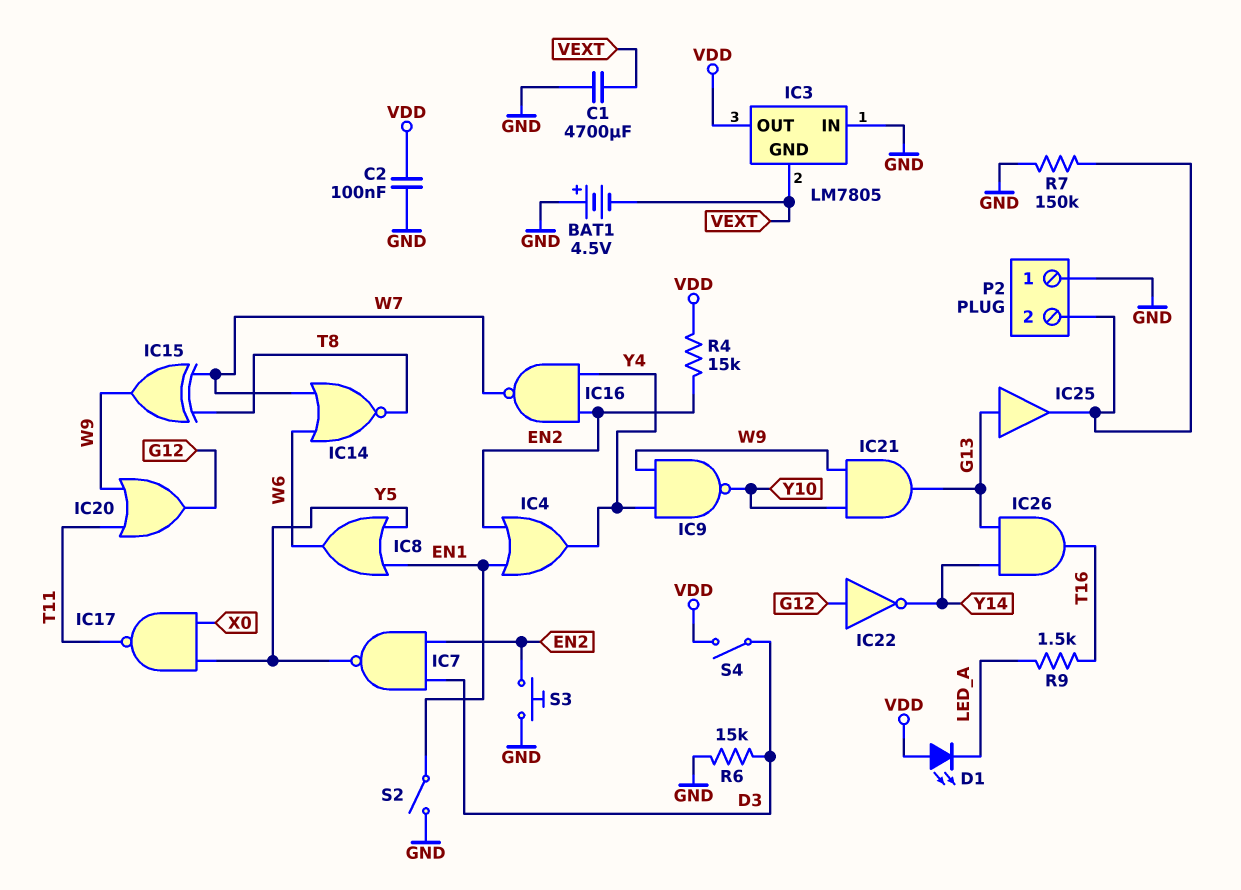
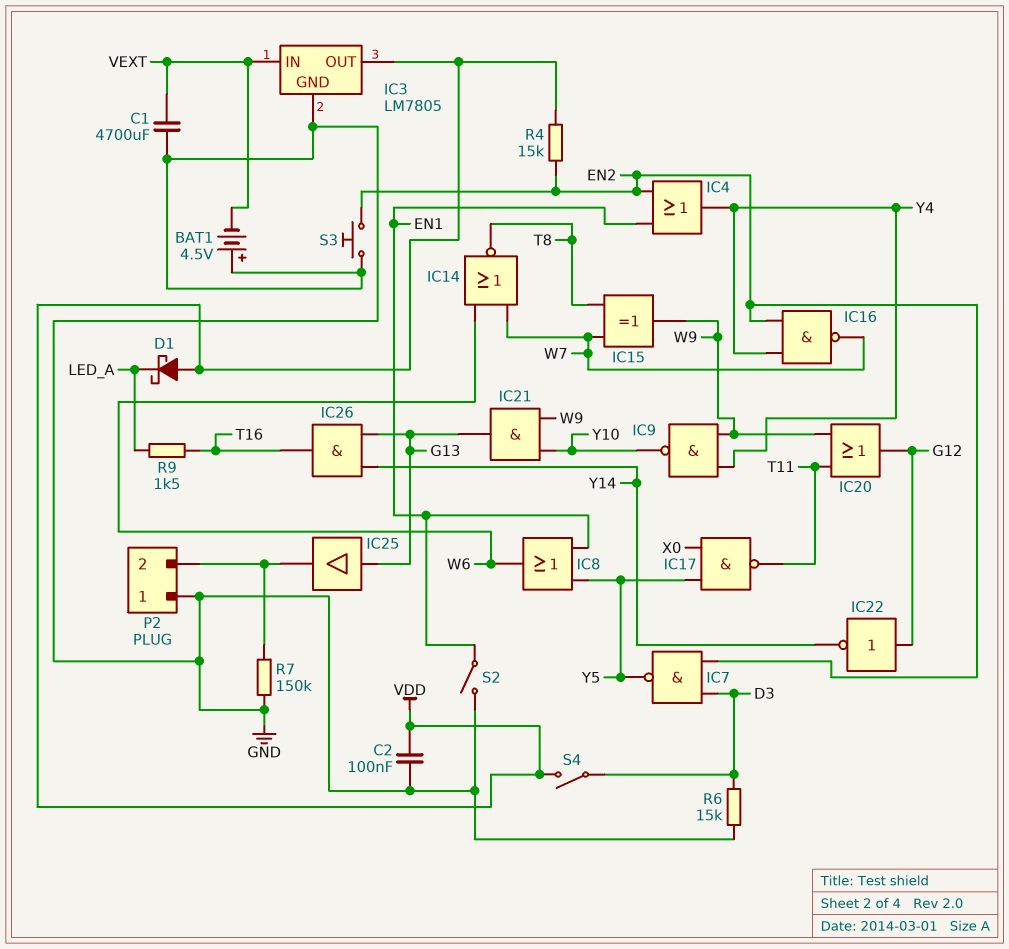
D1: LED (A VDD, K LED_A) -> schottky (A VDD, K LED_A)
IC3 pin GND: VEXT -> GND
IC3 pin IN: GND -> VEXT

